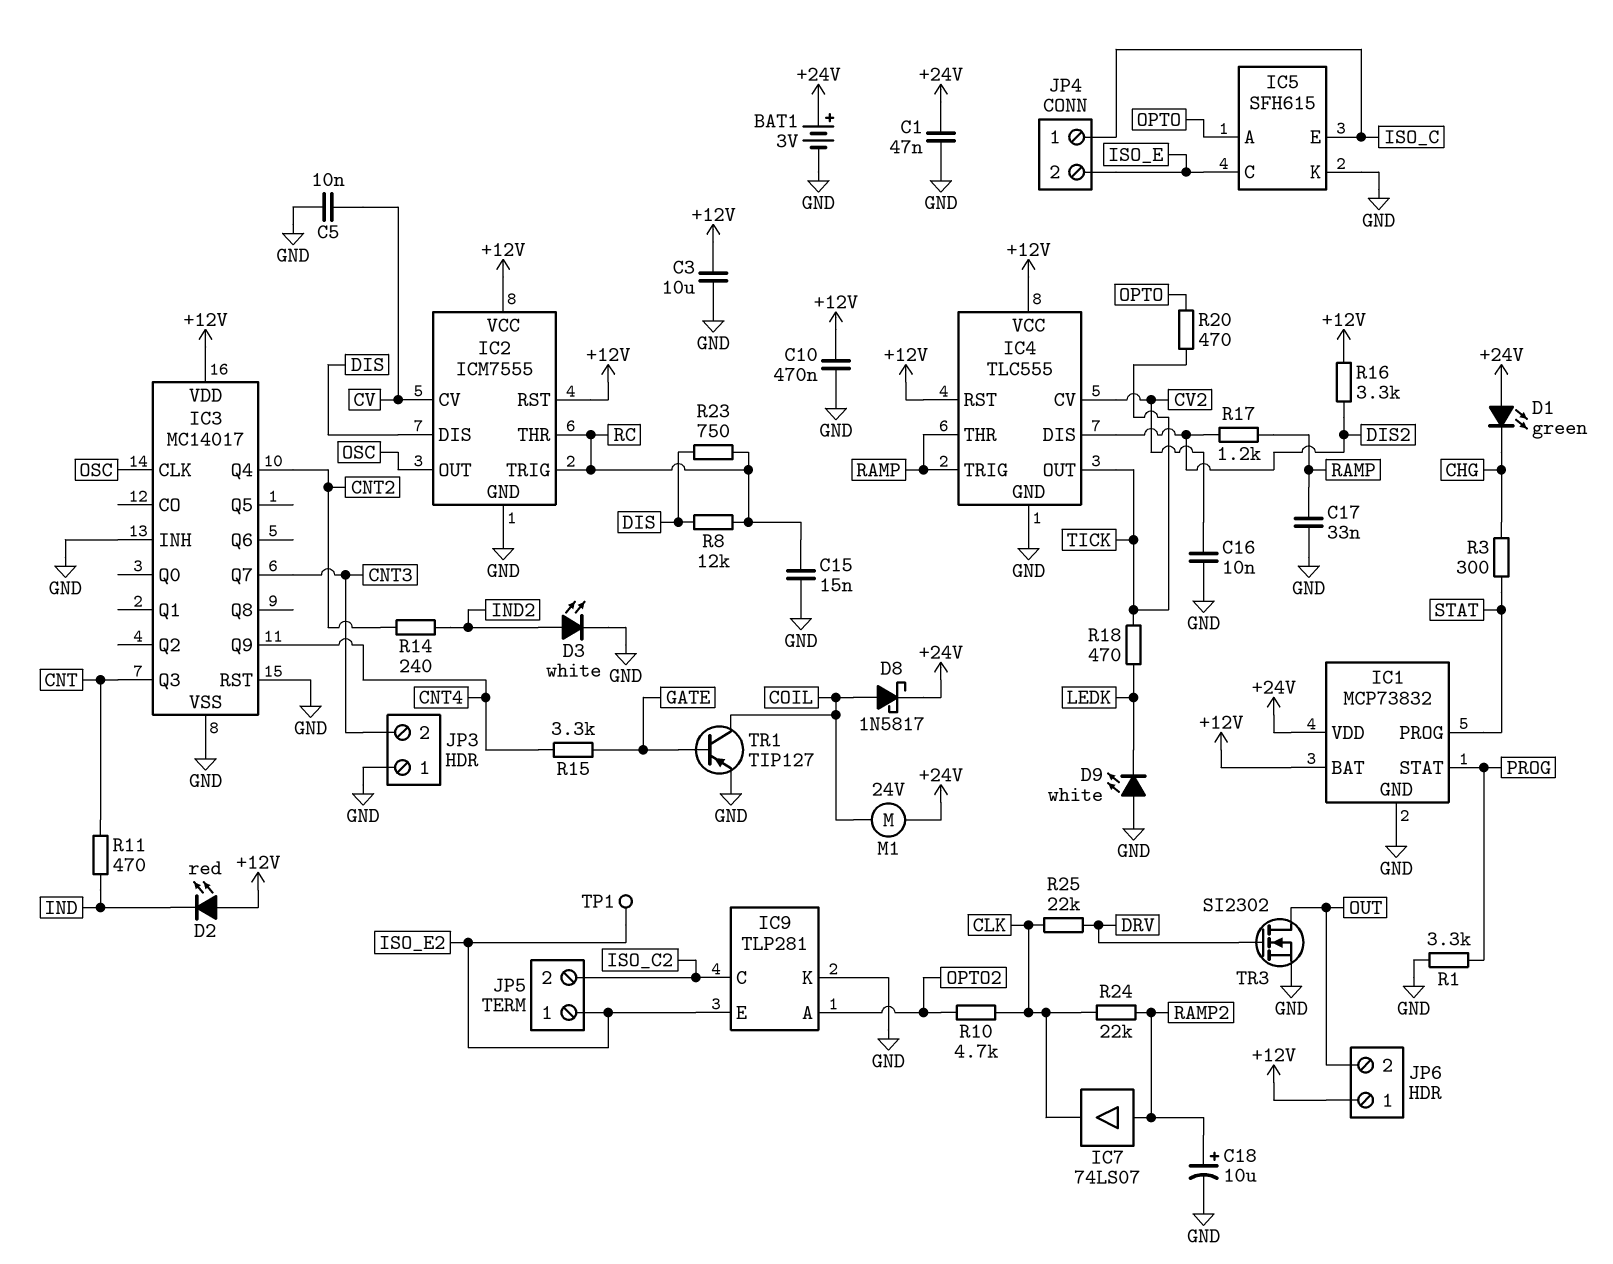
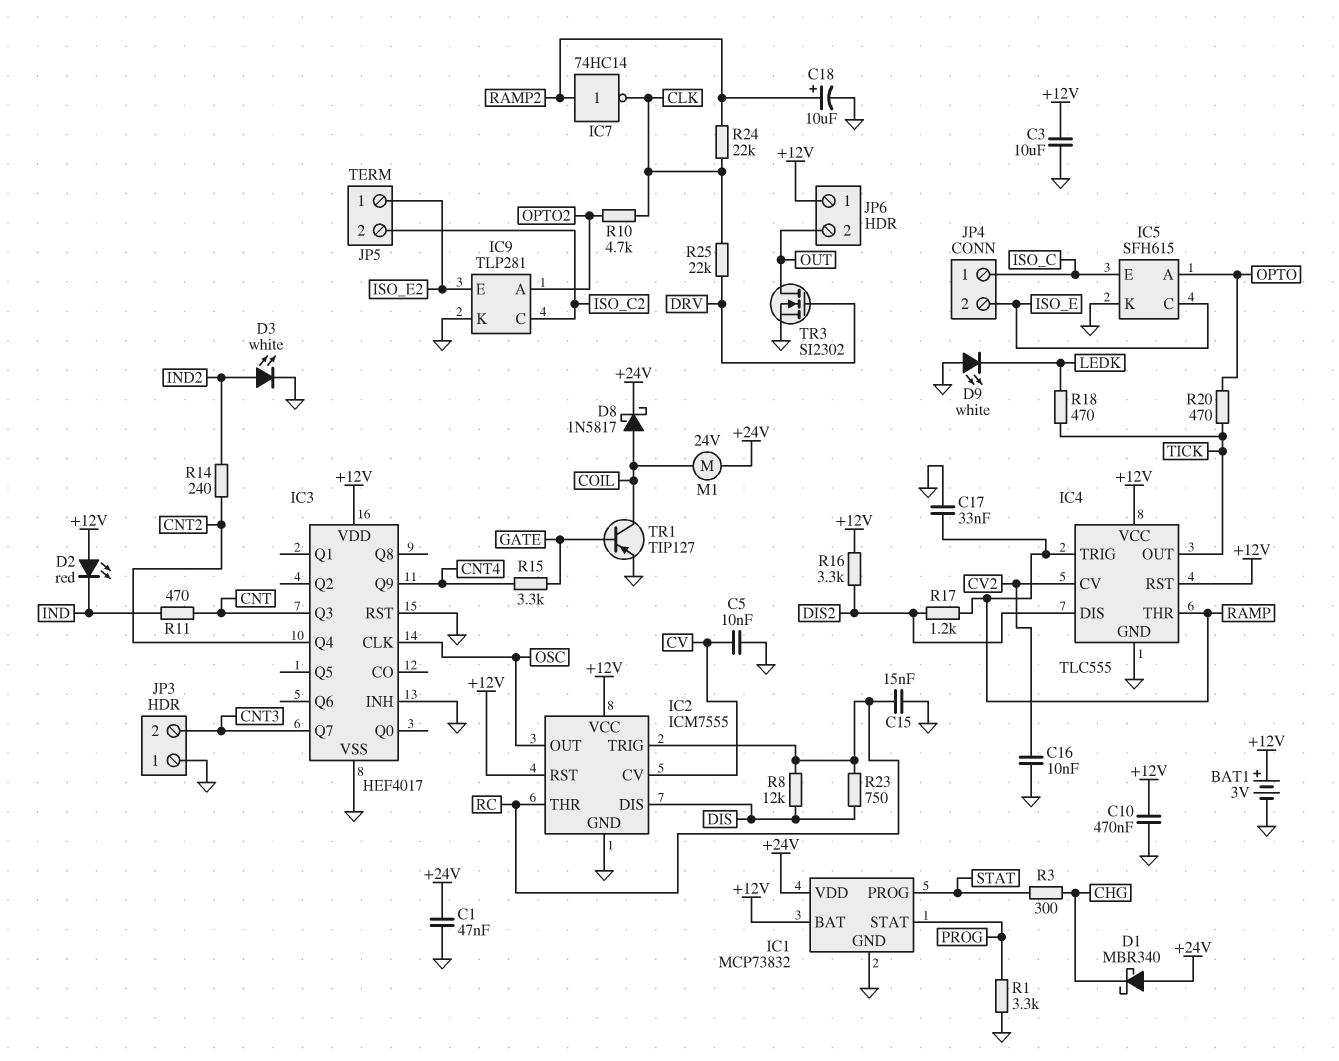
BAT1: 3V (plus +24V, minus GND) -> 3V (plus +12V, minus GND)
D1: LED green (A +24V, K CHG) -> schottky MBR340 (A +24V, K CHG)
IC3: MC14017 -> HEF4017
IC7: buffer 74LS07 (in RAMP2, out CLK) -> NOT 74HC14 (in RAMP2, out CLK)
TP1: test point (ISO_E2) -> none

